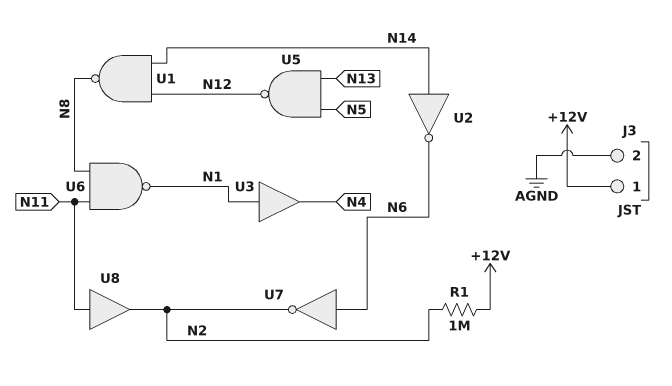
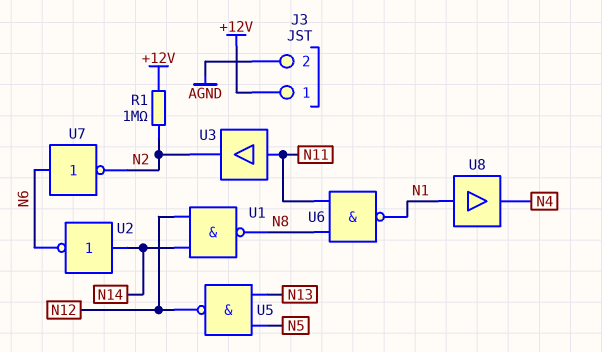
U3: buffer (in N1, out N4) -> buffer (in N11, out N2)
U8: buffer (in N11, out N2) -> buffer (in N1, out N4)

